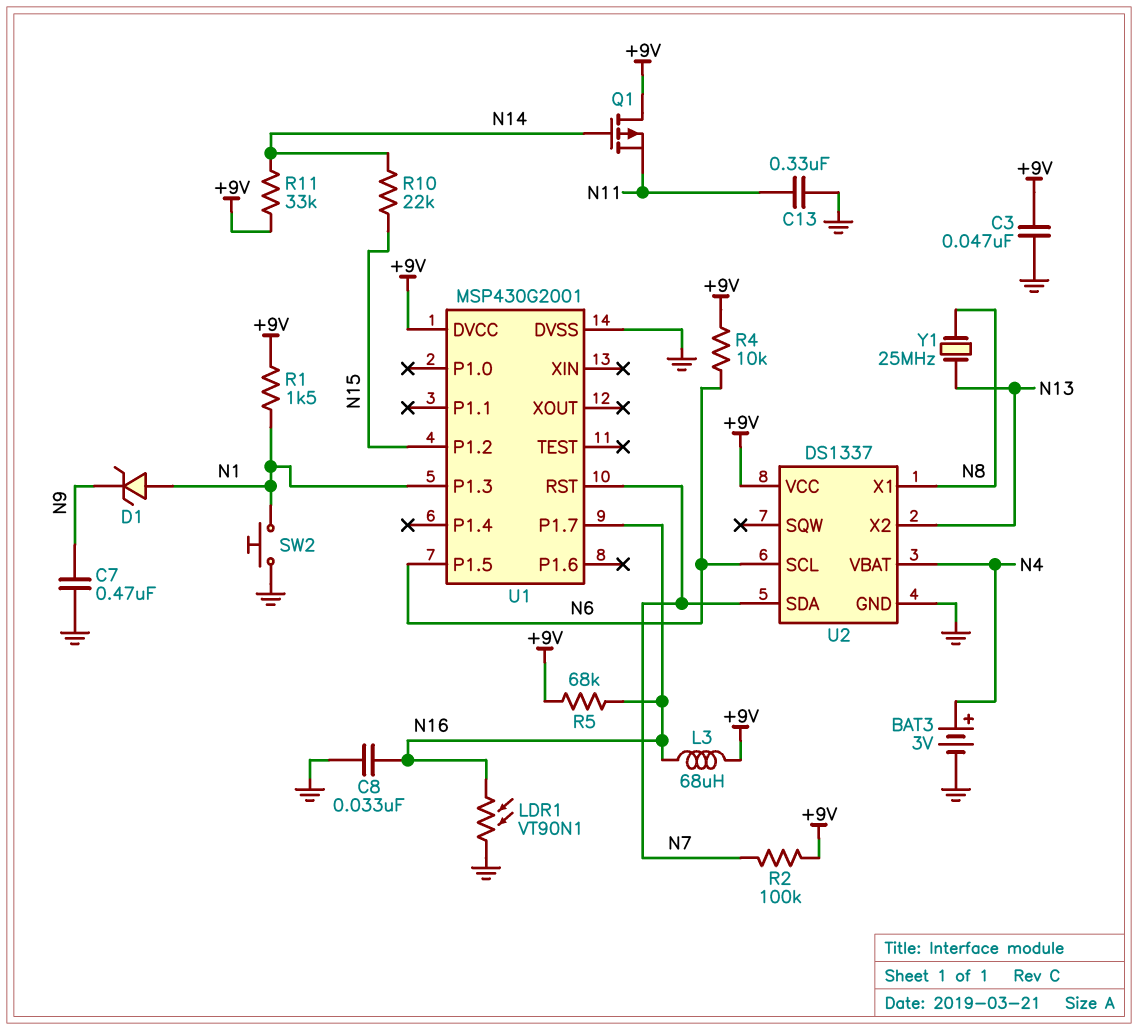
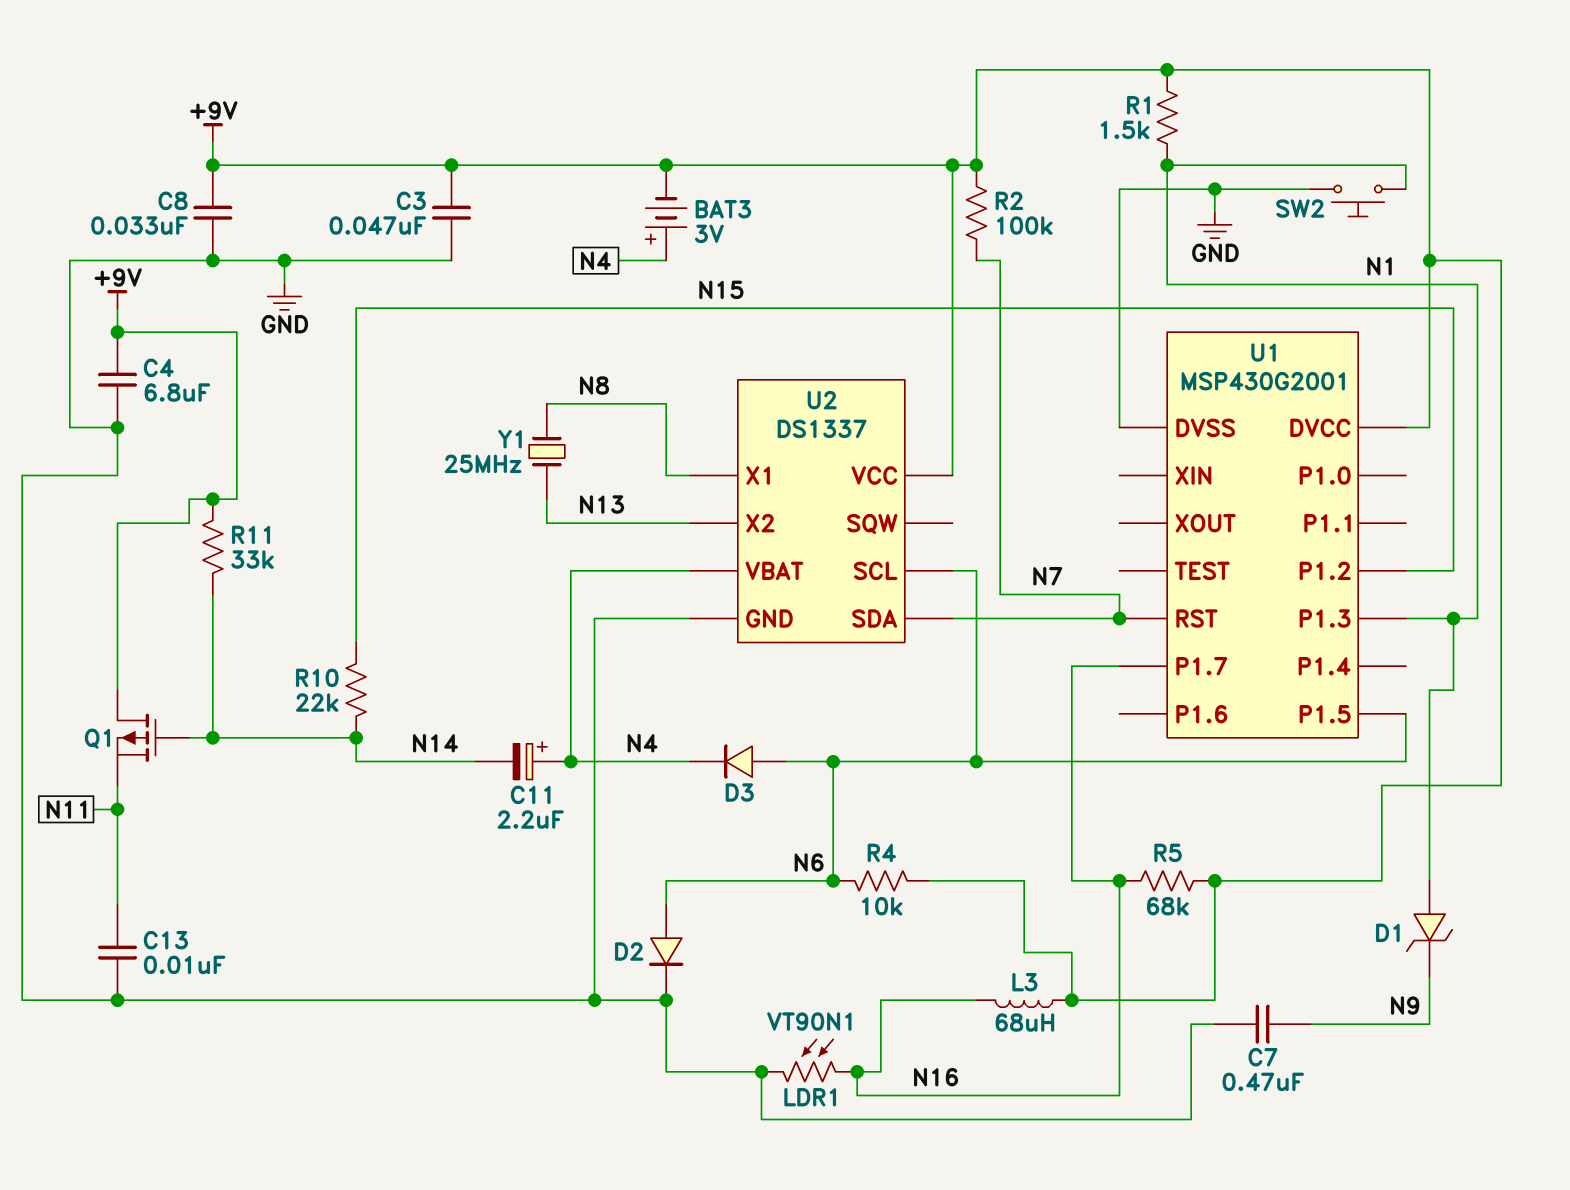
BAT3: 3V (plus N4, minus GND) -> 3V (plus N4, minus +9V)
C4: none -> 6.8uF (+9V, GND)
C8: 33nF (GND, N16) -> 33nF (+9V, GND)
C11: none -> 2.2uF (plus N4, minus N14)
C13: 330nF (GND, N11) -> 10nF (GND, N11)
D2: none -> diode (A N6, K GND)
D3: none -> diode (A N6, K N4)

